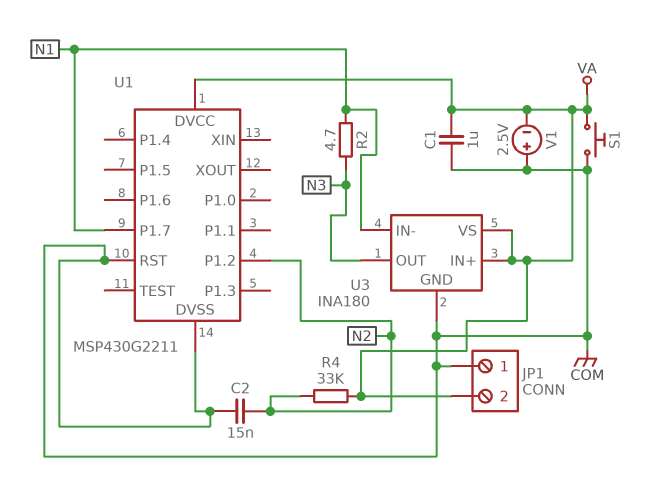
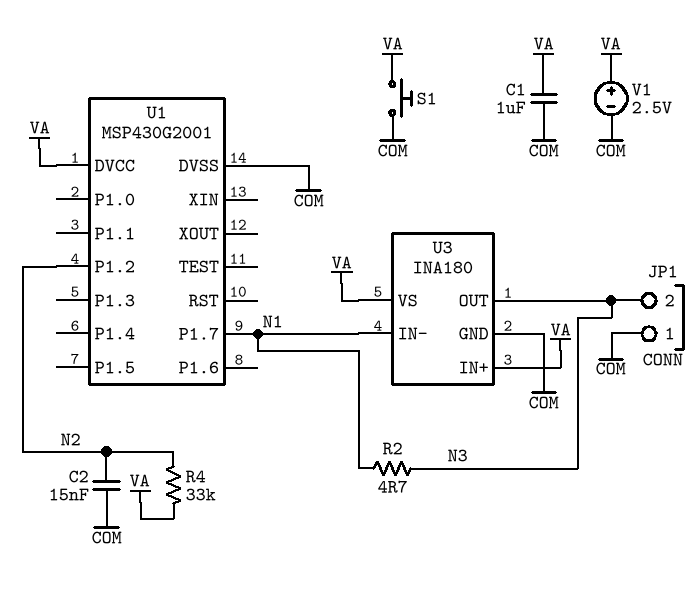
JP1 pin 2: VA -> N3
U1: MSP430G2211 -> MSP430G2001
U1 pin RST: COM -> none
V1: 2.5V (plus COM, minus VA) -> 2.5V (plus VA, minus COM)

